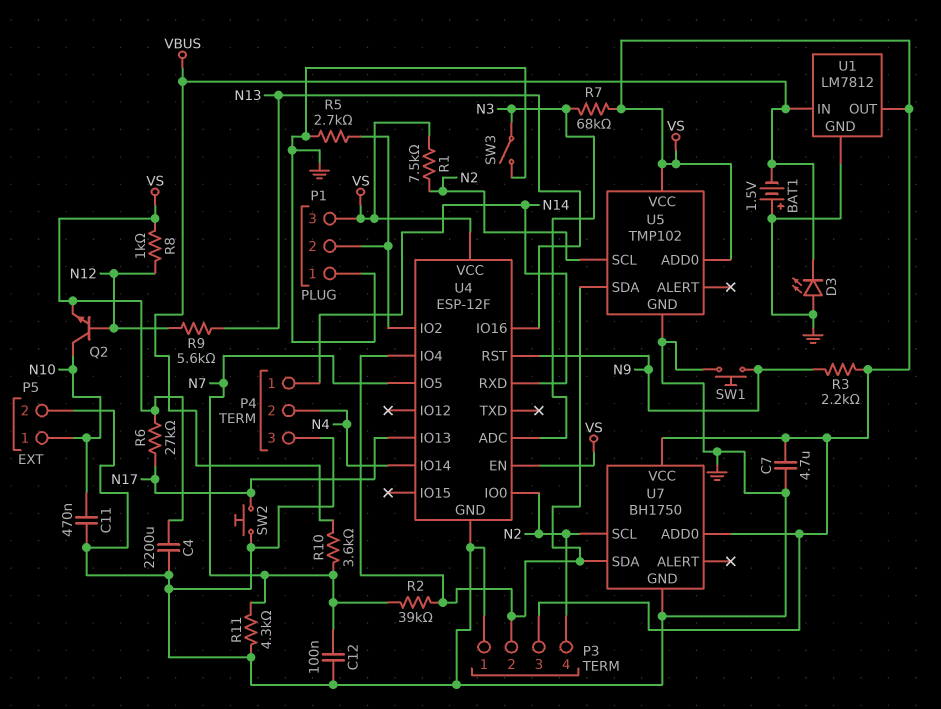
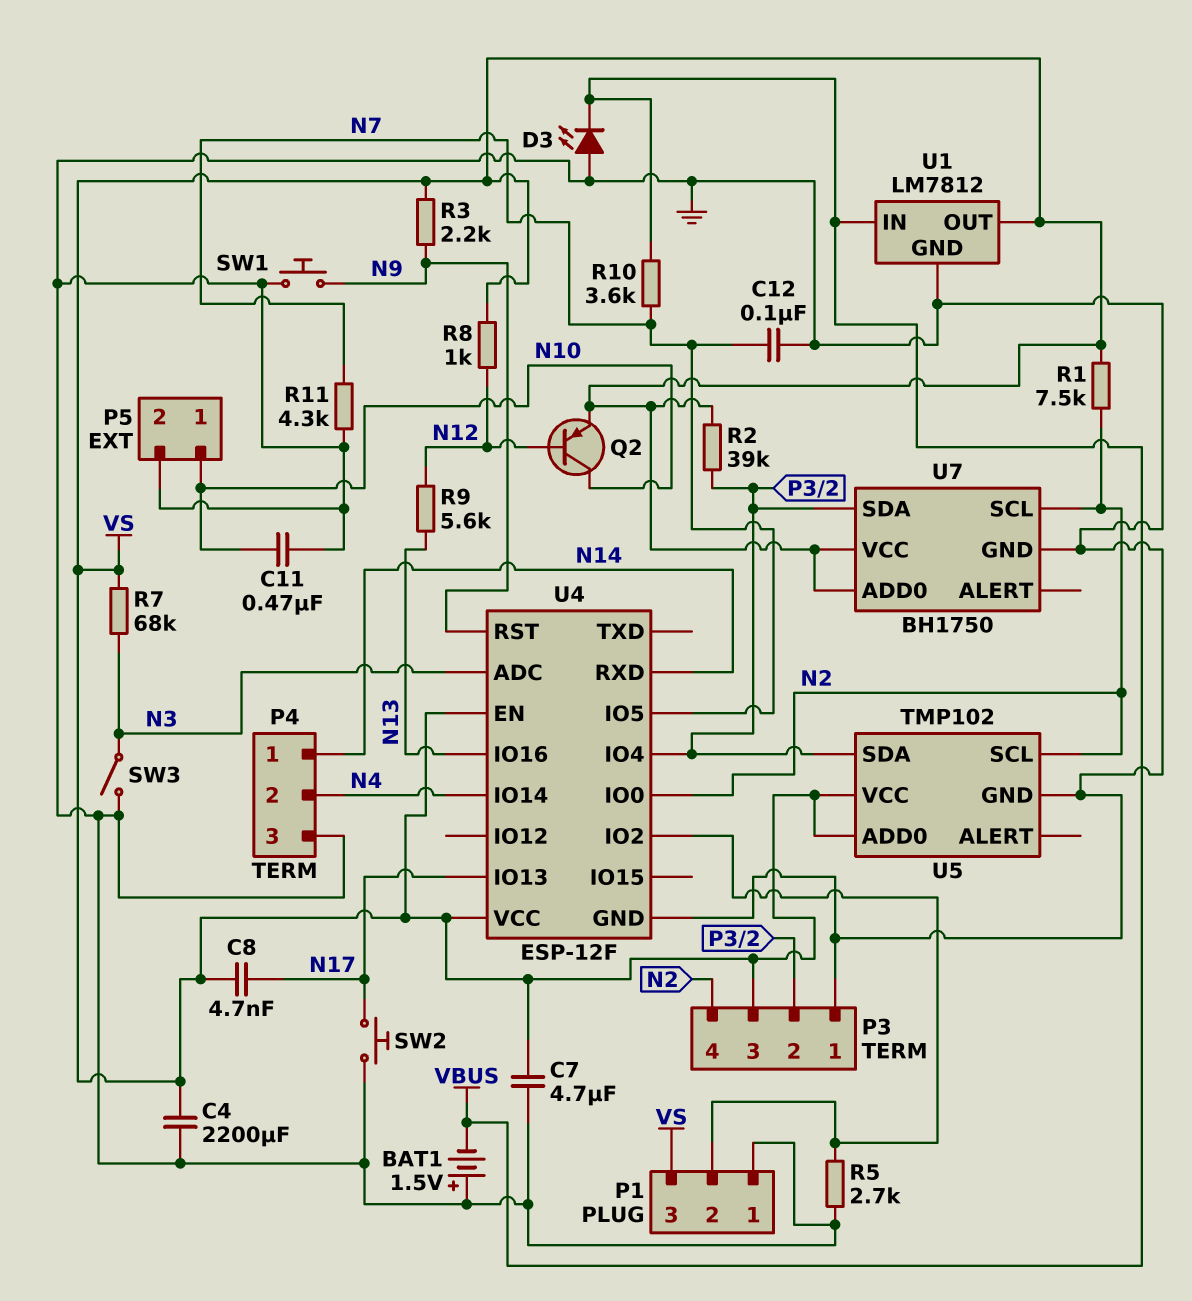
C8: none -> 4.7nF (N17, VS)
Q2: NPN (B N12, C N10, E VS) -> PNP (B N12, C N10, E VS)
R2: 39k (N7, P3/2) -> 39k (P3/2, VS)
R6: 27k (N17, VS) -> none

